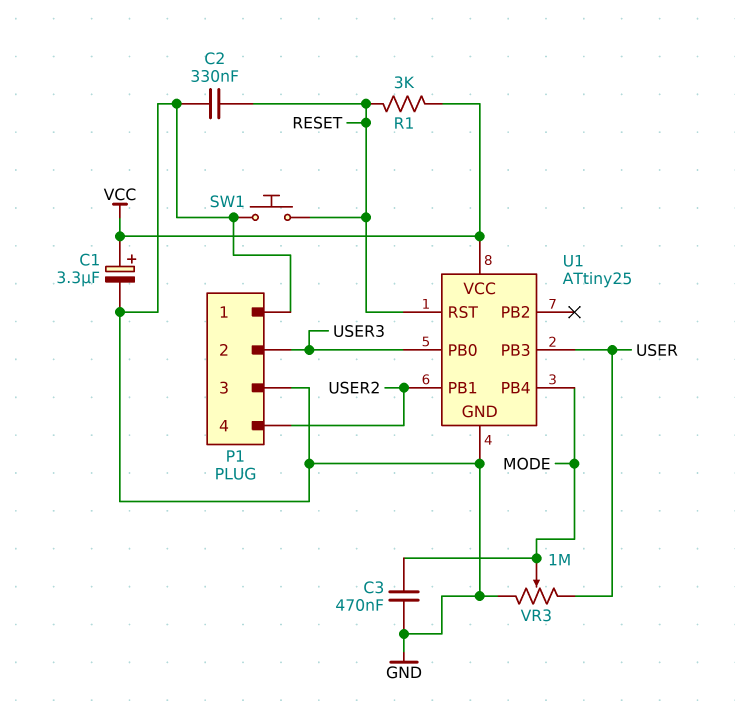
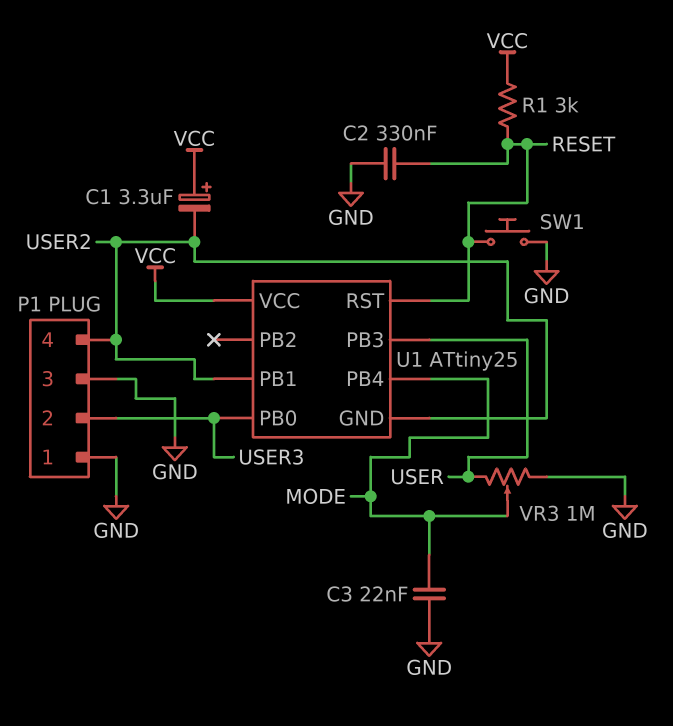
C1: 3.3uF (plus VCC, minus GND) -> 3.3uF (plus VCC, minus USER2)
C3: 470nF (GND, MODE) -> 22nF (GND, MODE)
U1 pin GND: GND -> USER2

